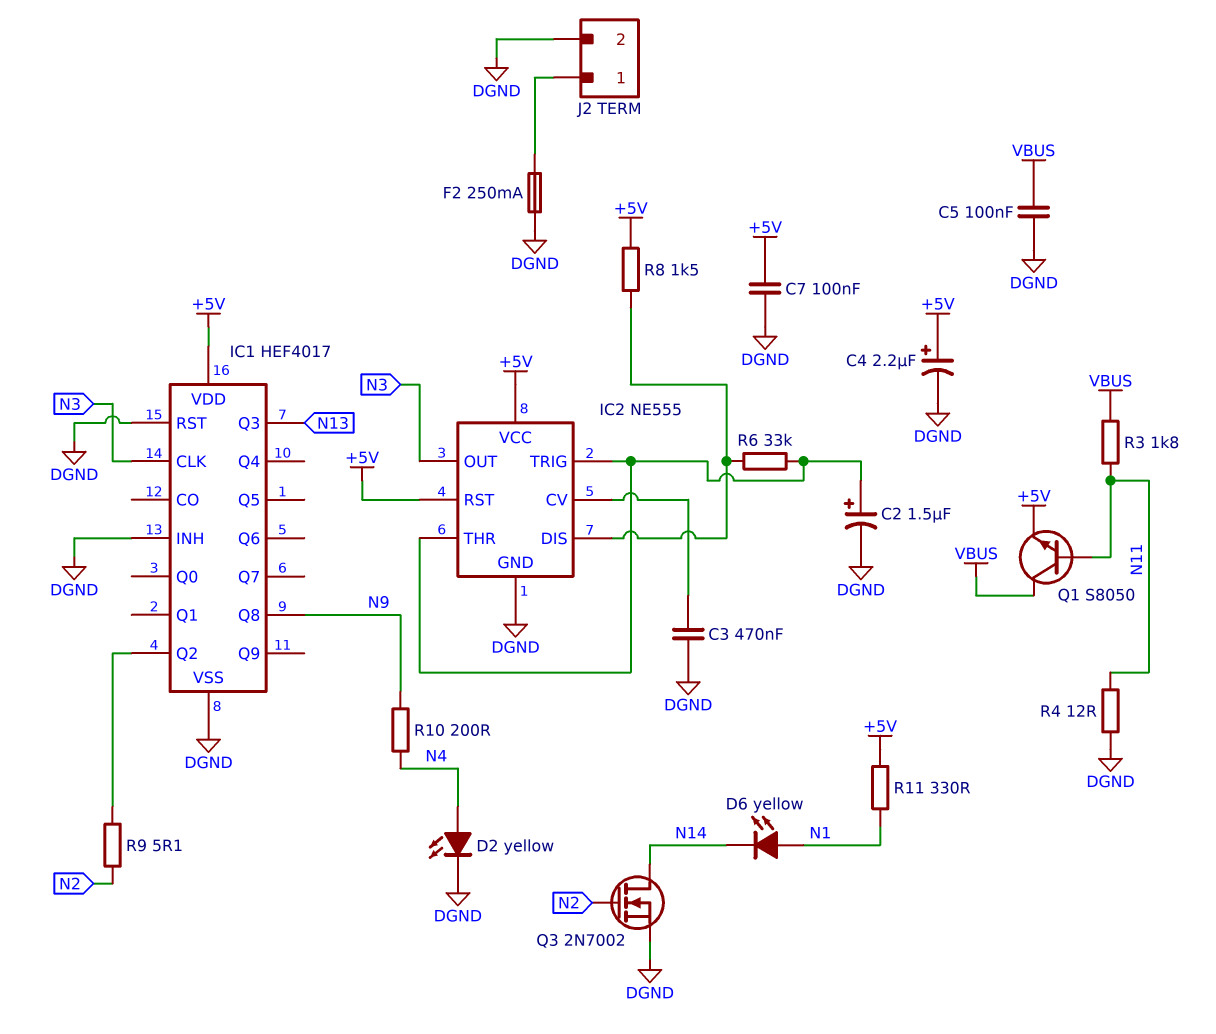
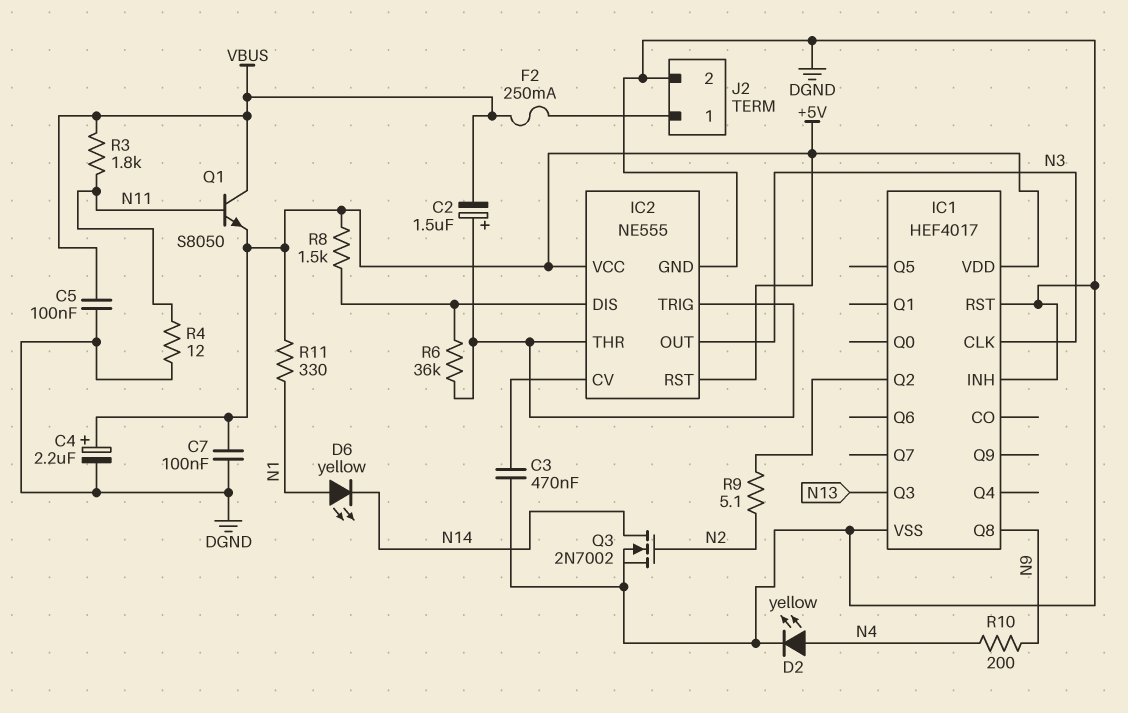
C2: 1.5uF (plus IC2/THR, minus DGND) -> 1.5uF (plus IC2/THR, minus VBUS)
F2: 250mA (DGND, J2/1) -> 250mA (J2/1, VBUS)
R6: 33k (IC2/DIS, IC2/THR) -> 36k (IC2/DIS, IC2/THR)

